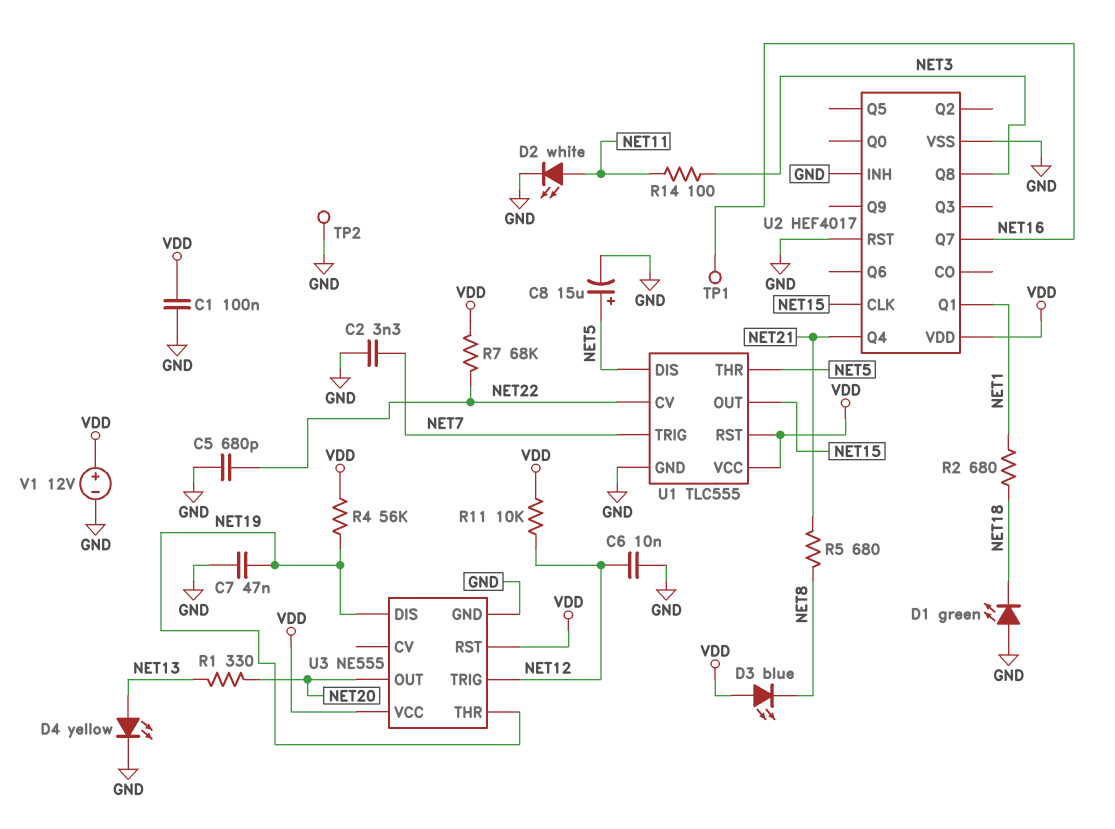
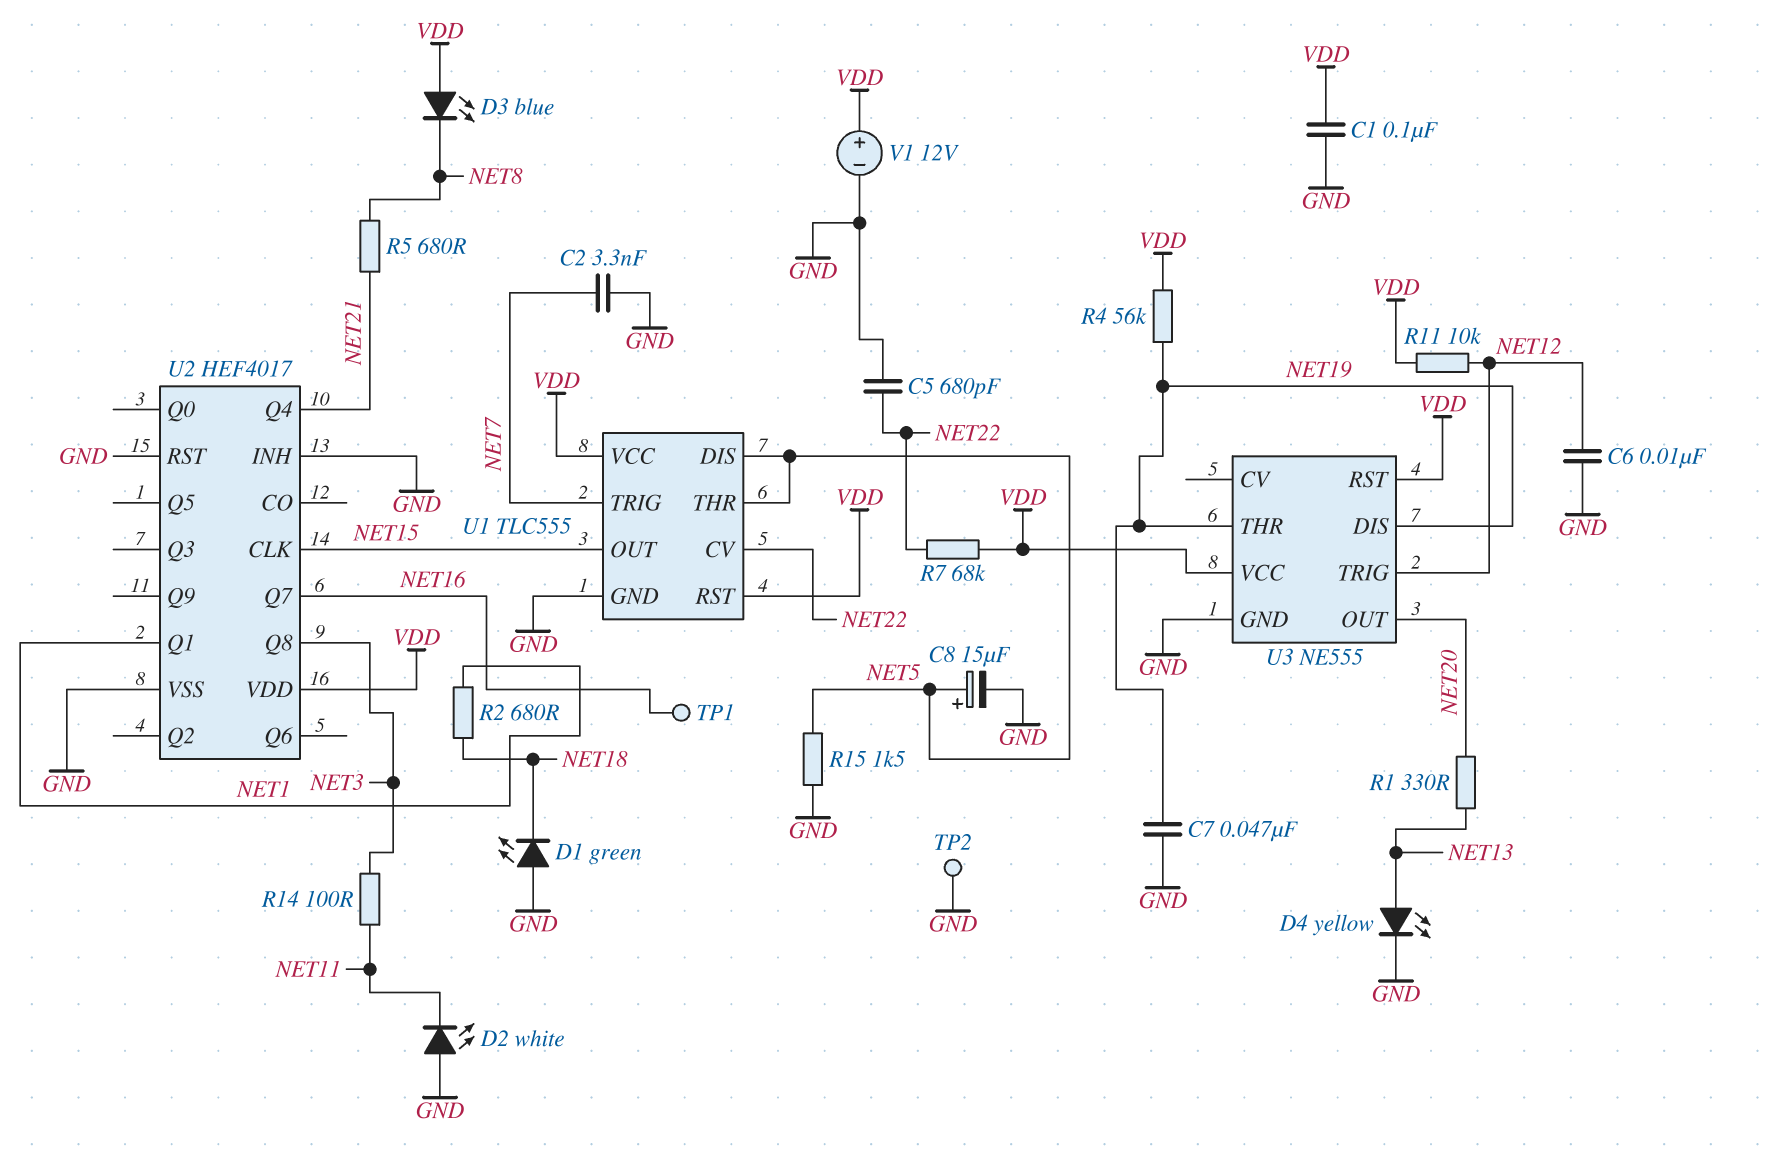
D2: LED white (A NET11, K GND) -> LED white (A GND, K NET11)
R15: none -> 1.5k (GND, NET5)

